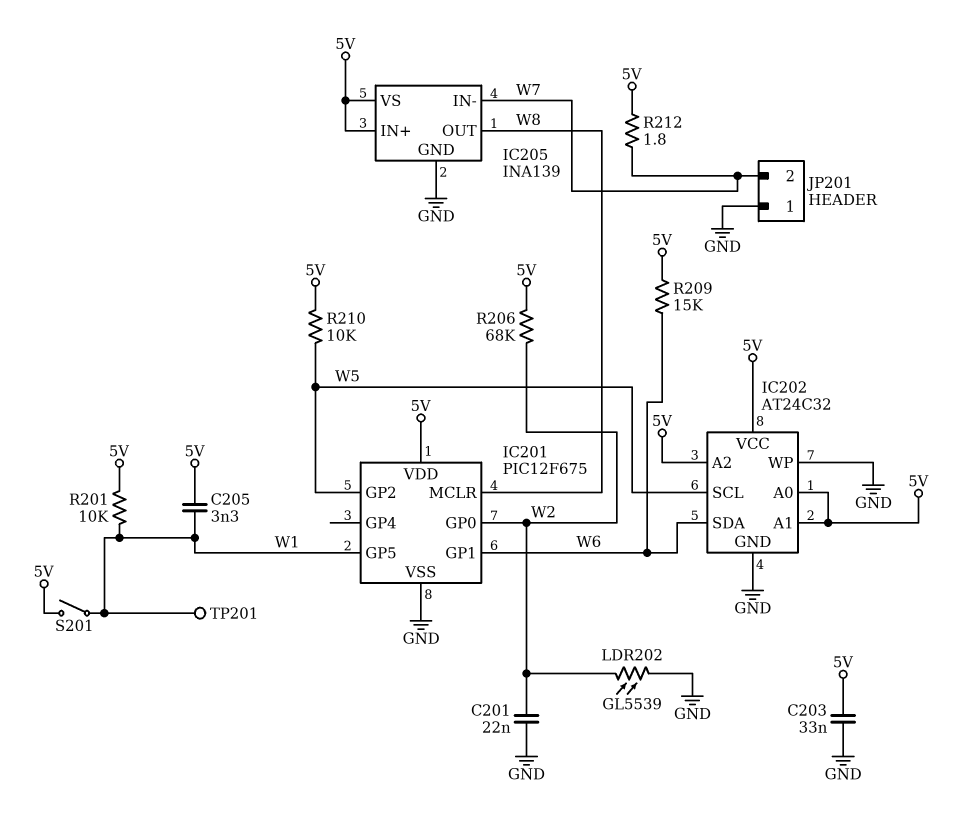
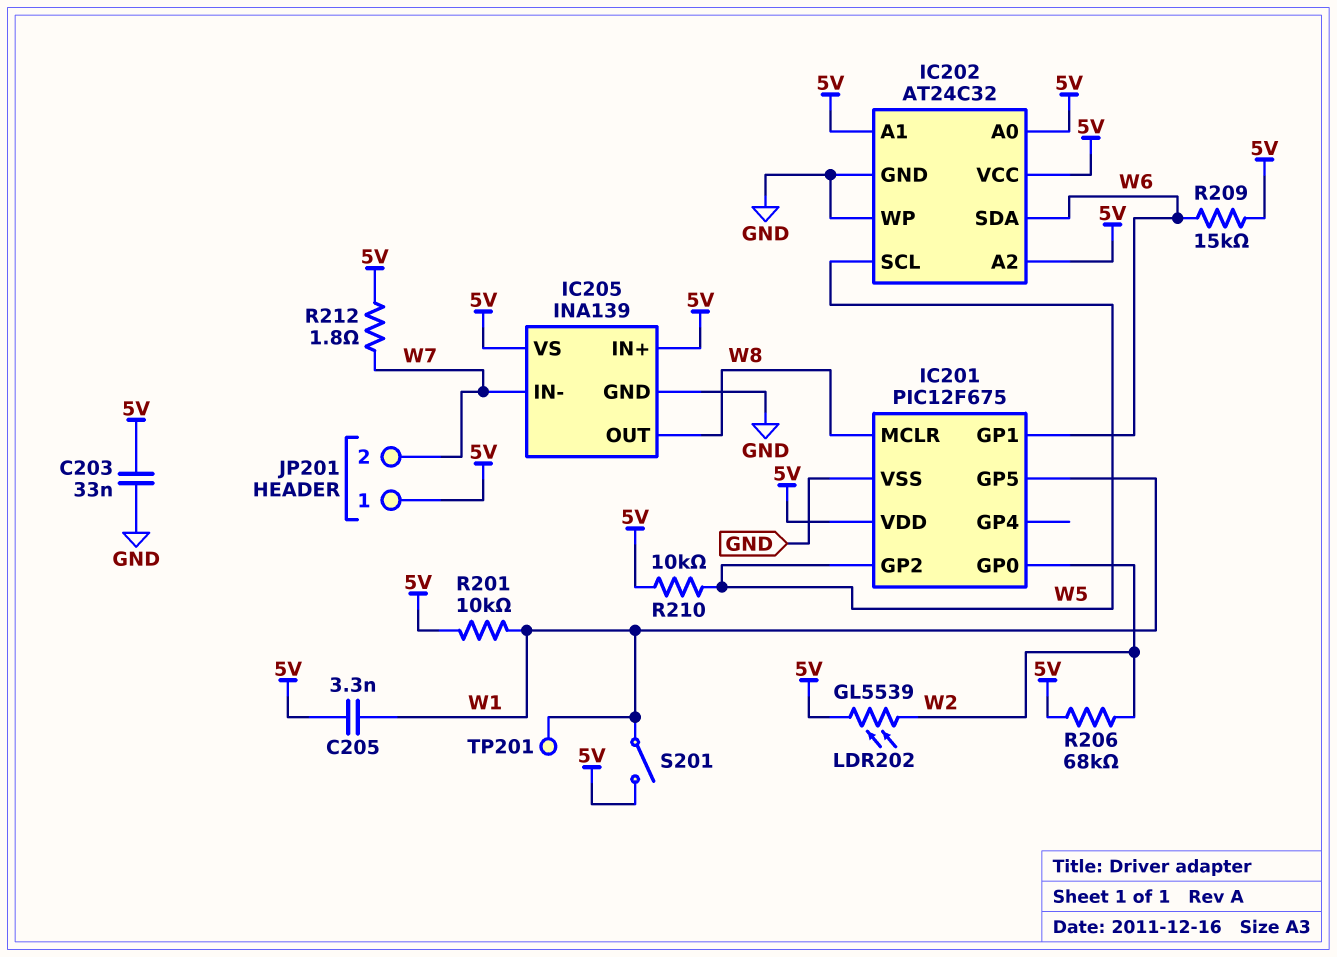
C201: 22nF (GND, W2) -> none
JP201 pin 1: GND -> 5V
LDR202: GL5539 (GND, W2) -> GL5539 (5V, W2)

